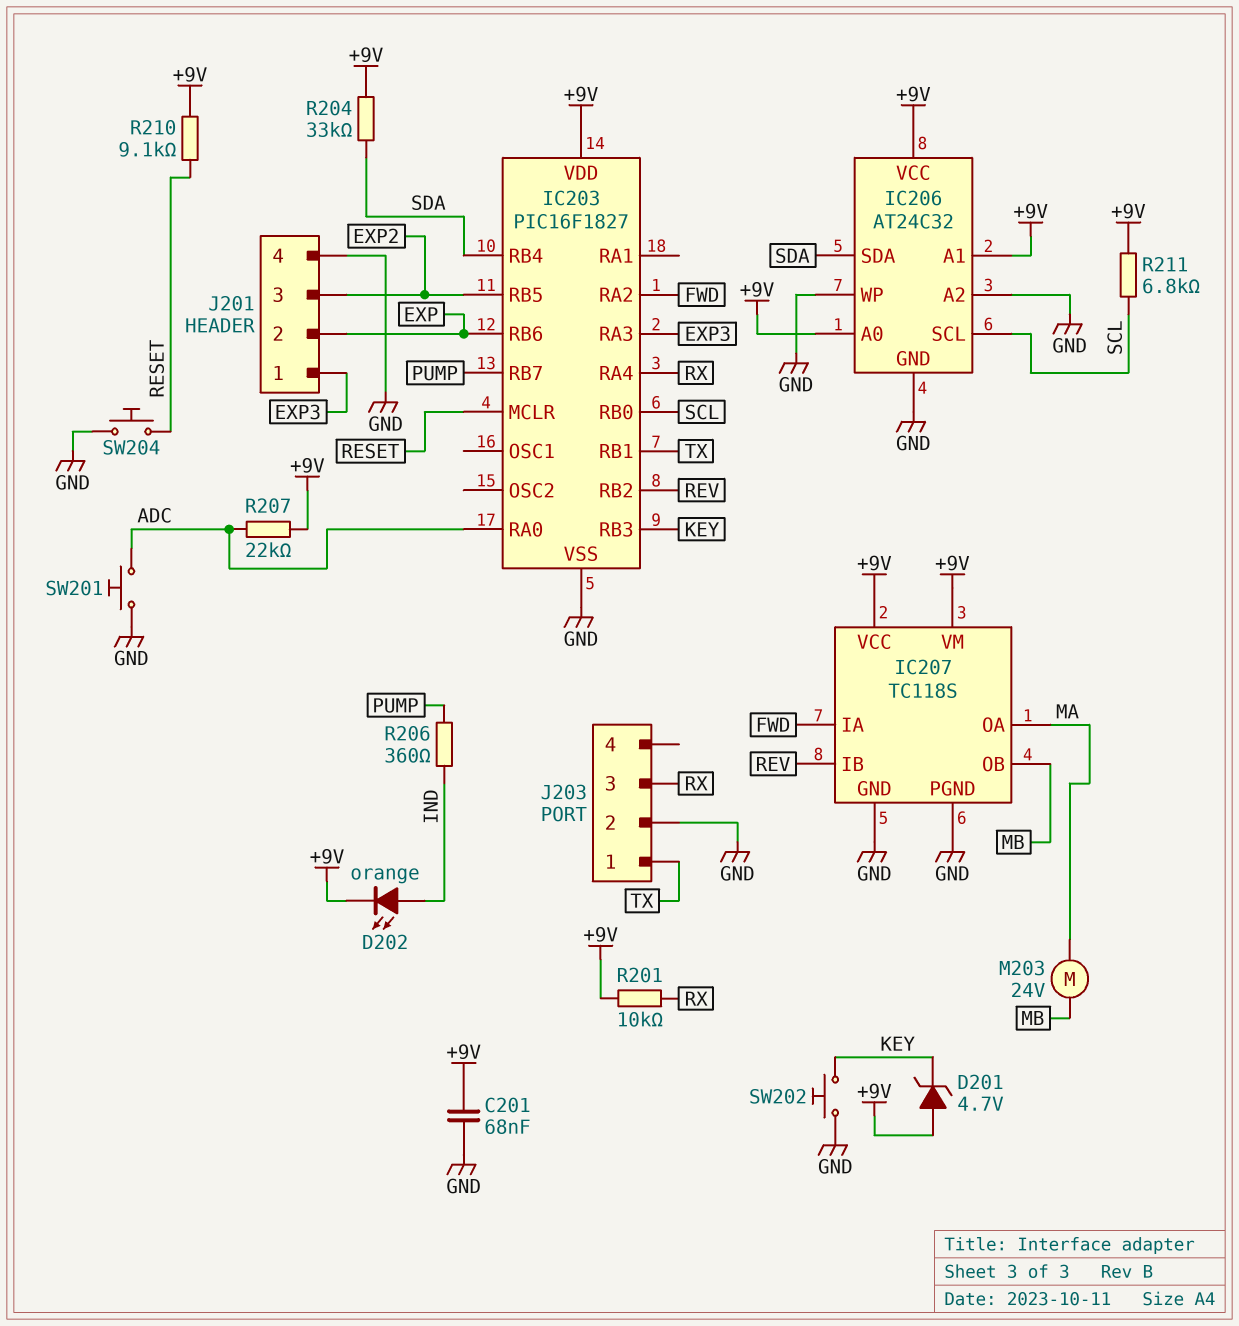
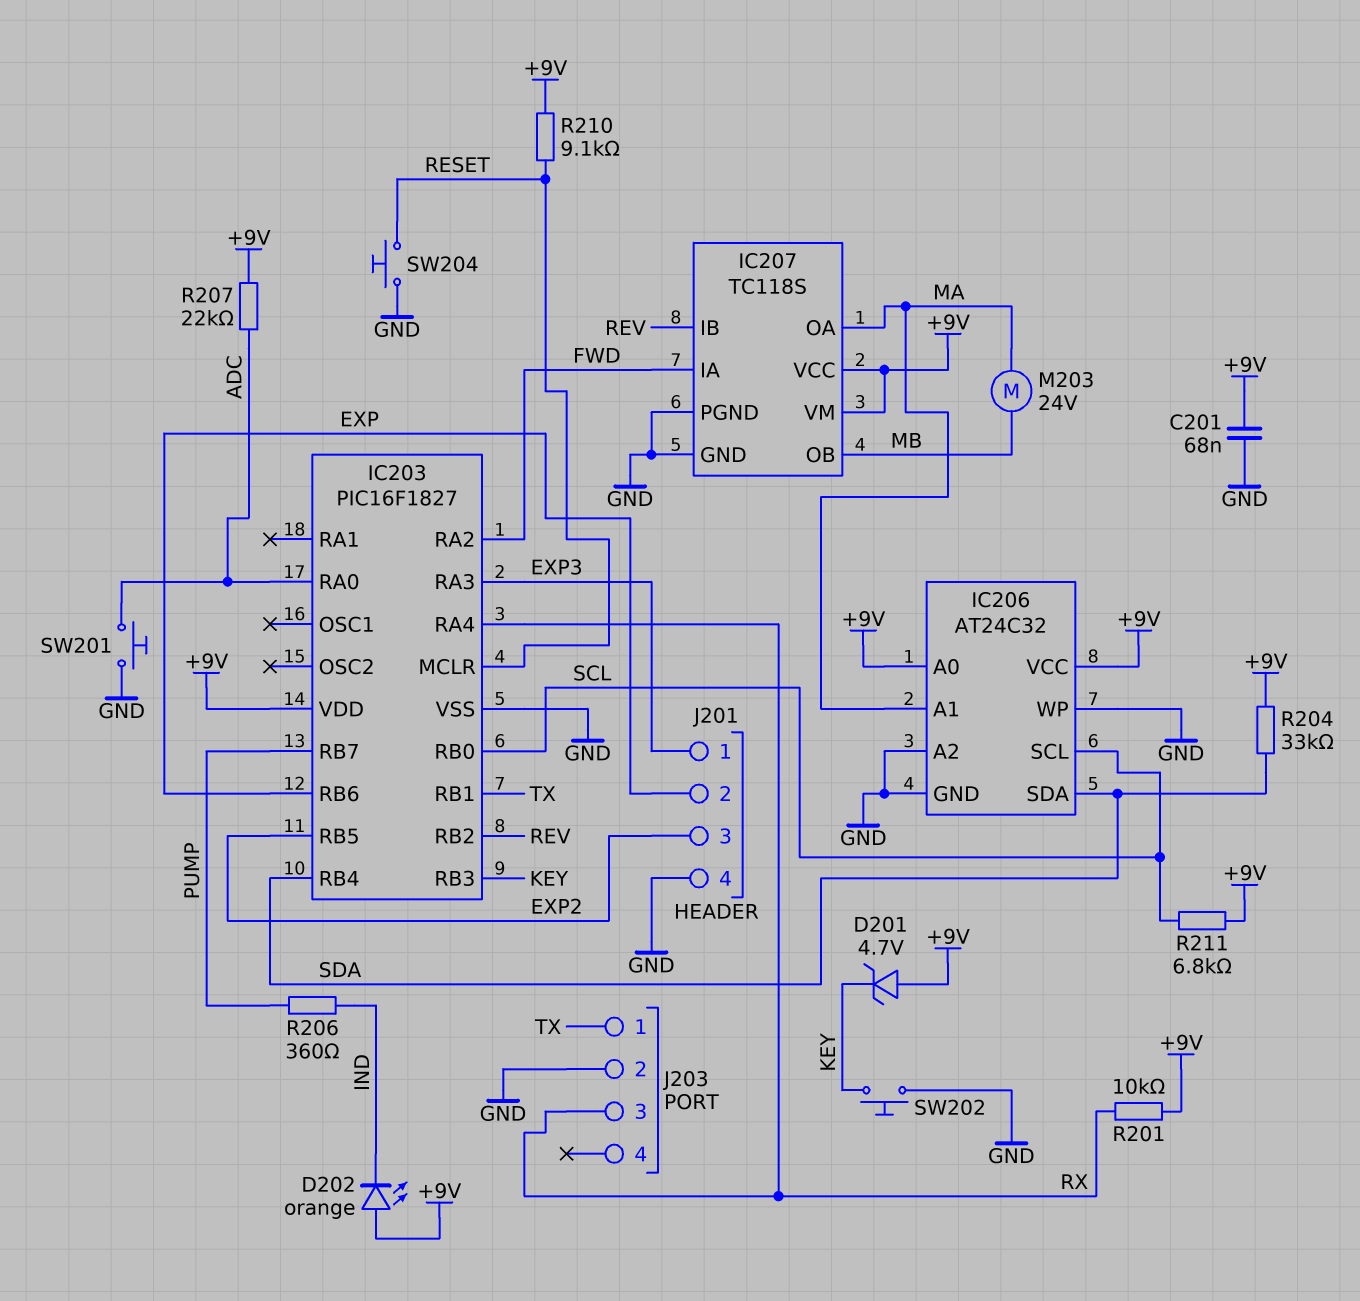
D202: LED orange (A IND, K +9V) -> LED orange (A +9V, K IND)
IC206 pin A1: +9V -> MA

